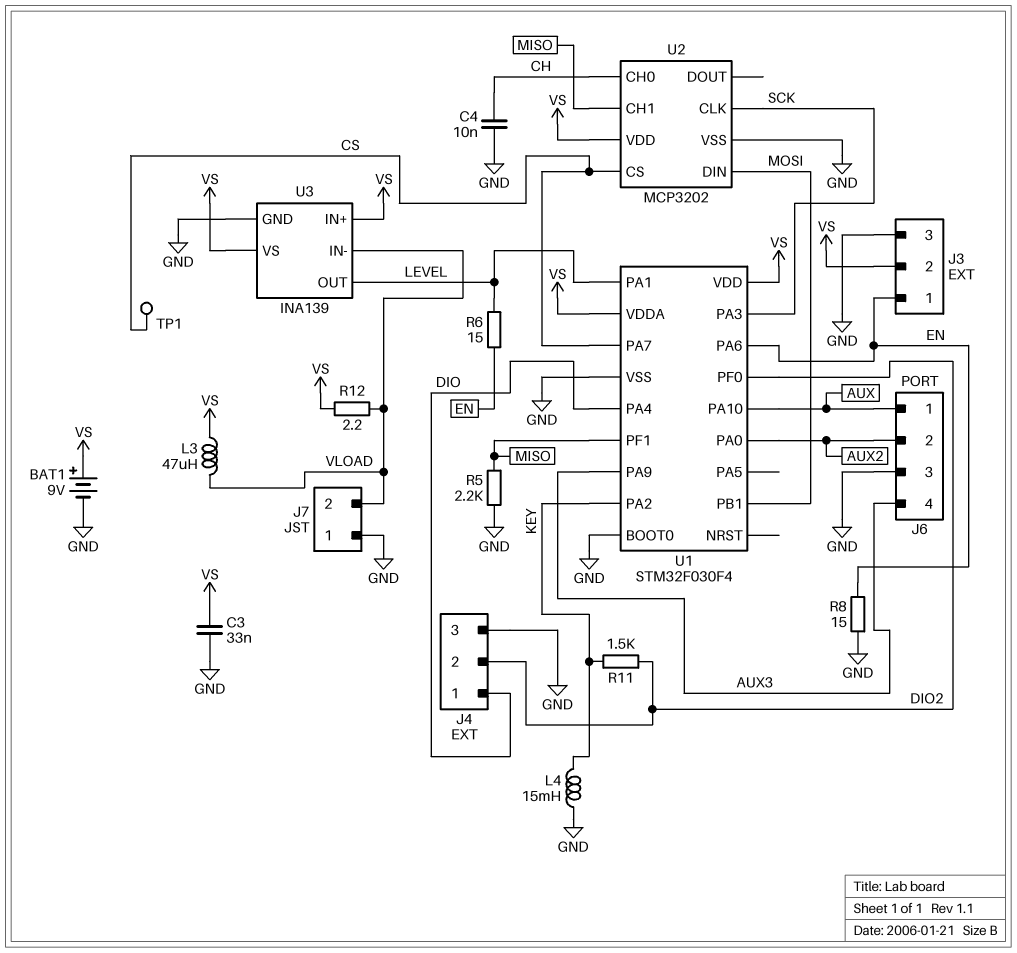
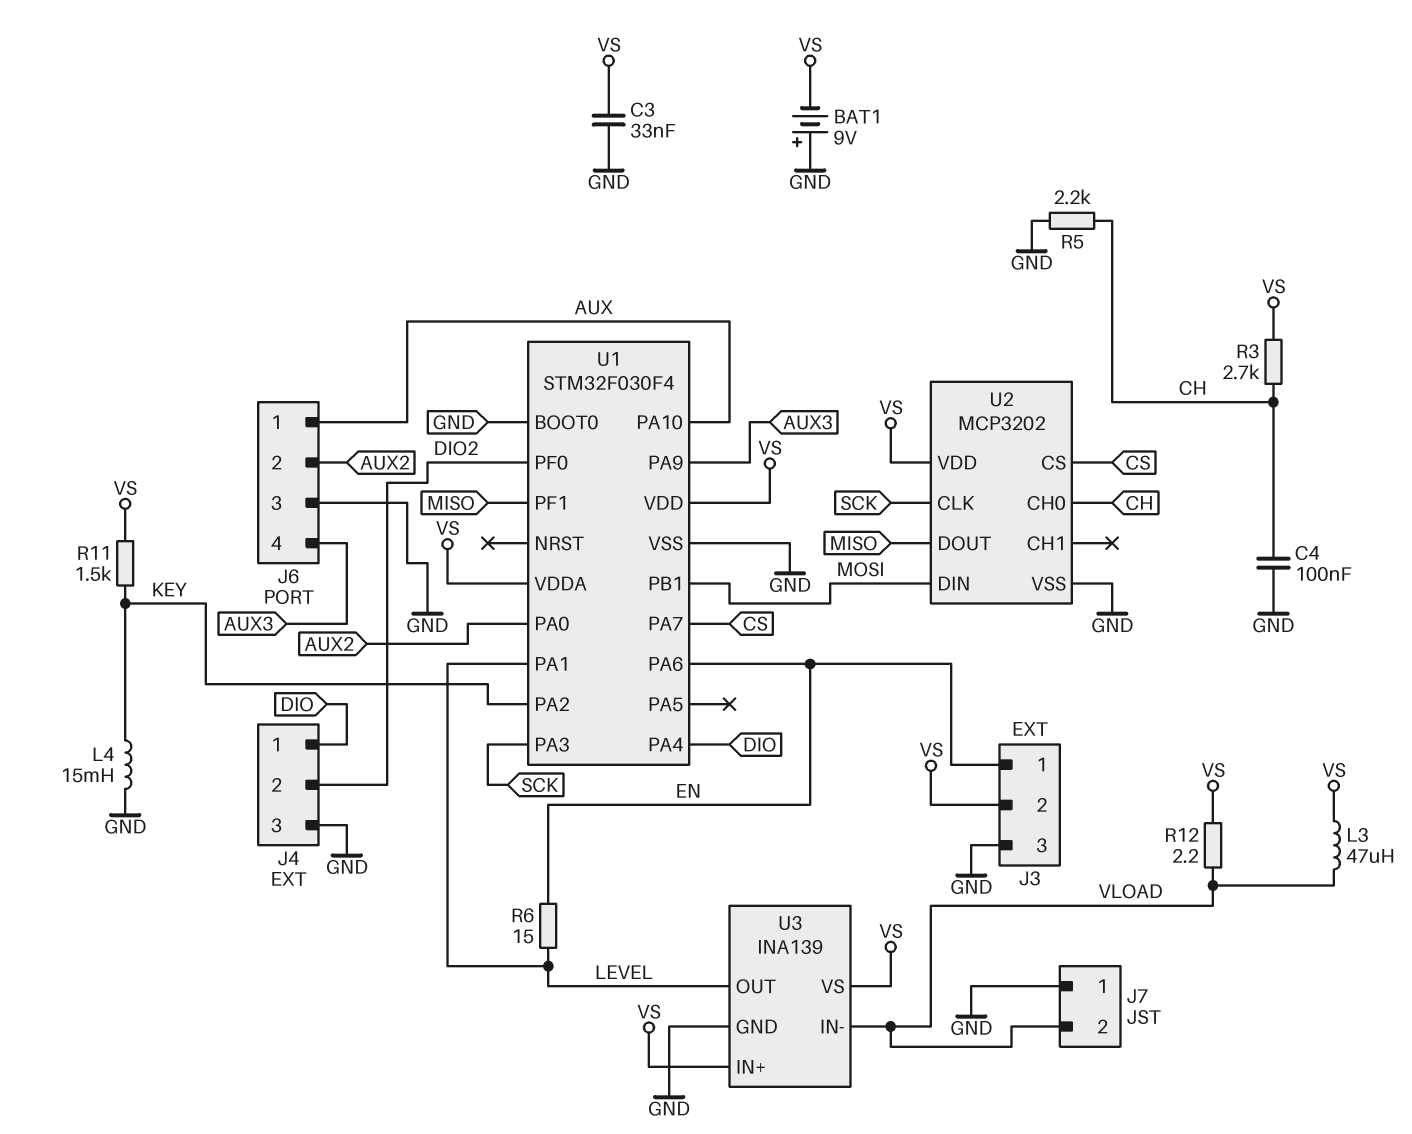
BAT1: 9V (plus VS, minus GND) -> 9V (plus GND, minus VS)
C4: 10nF (CH, GND) -> 100nF (CH, GND)
R3: none -> 2.7k (CH, VS)
R5: 2.2k (GND, MISO) -> 2.2k (CH, GND)
R8: 15 (EN, GND) -> none
R11: 1.5k (DIO2, KEY) -> 1.5k (KEY, VS)
TP1: test point (CS) -> none
U2 pin CH1: MISO -> none
U2 pin DOUT: none -> MISO

